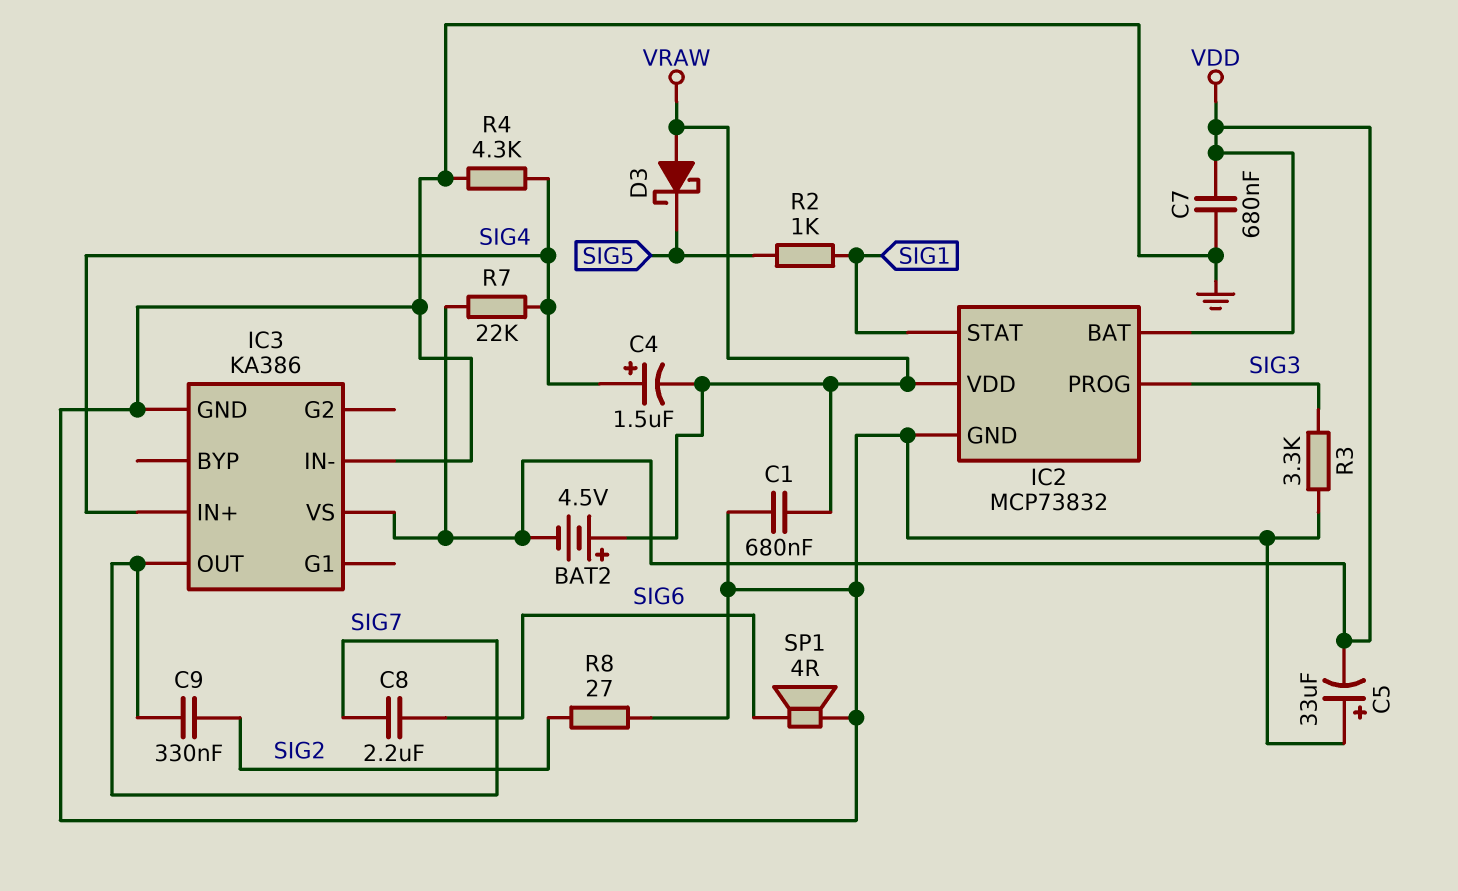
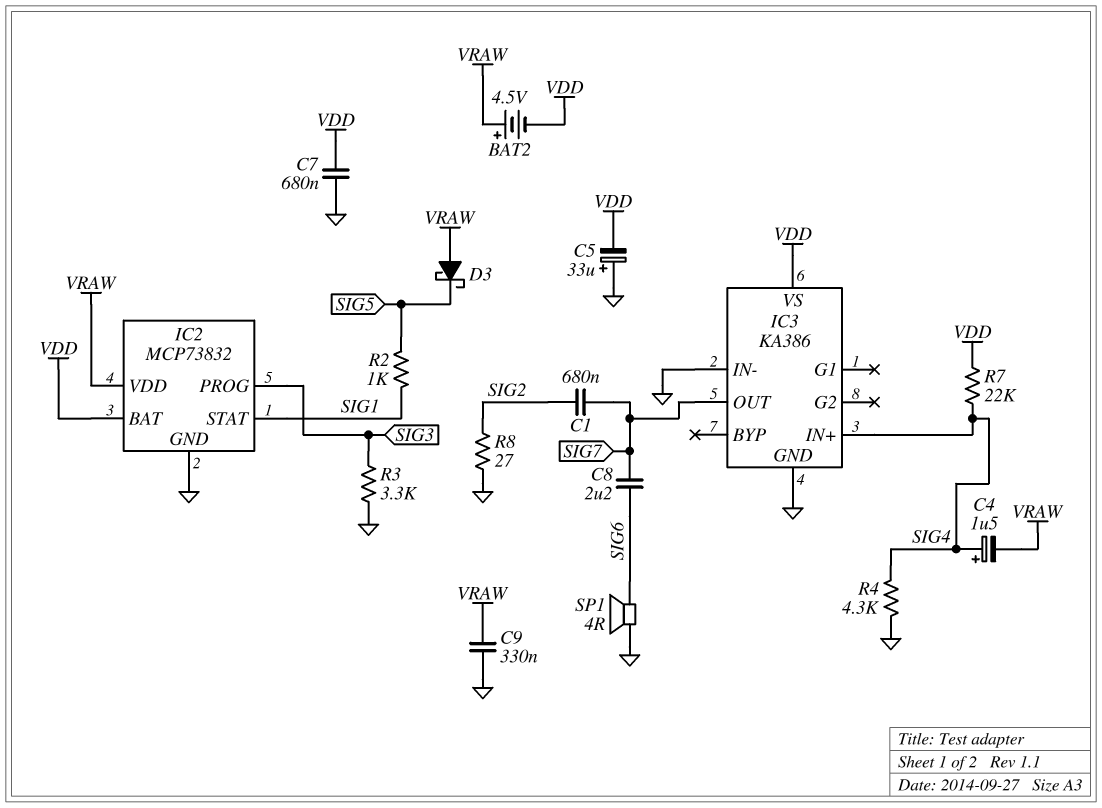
C1: 680nF (GND, VRAW) -> 680nF (SIG2, SIG7)
C9: 330nF (SIG2, SIG7) -> 330nF (GND, VRAW)

